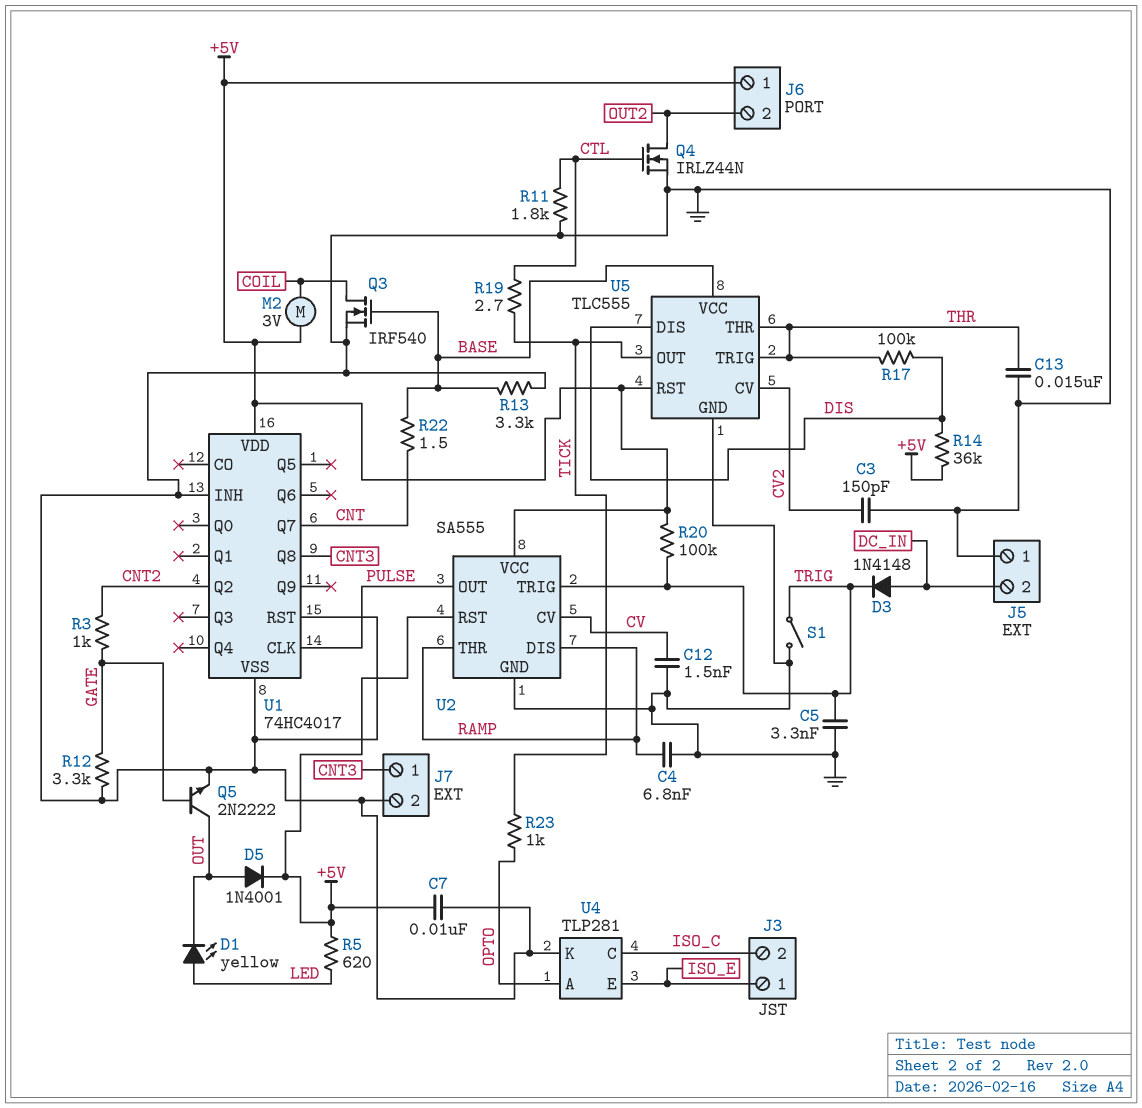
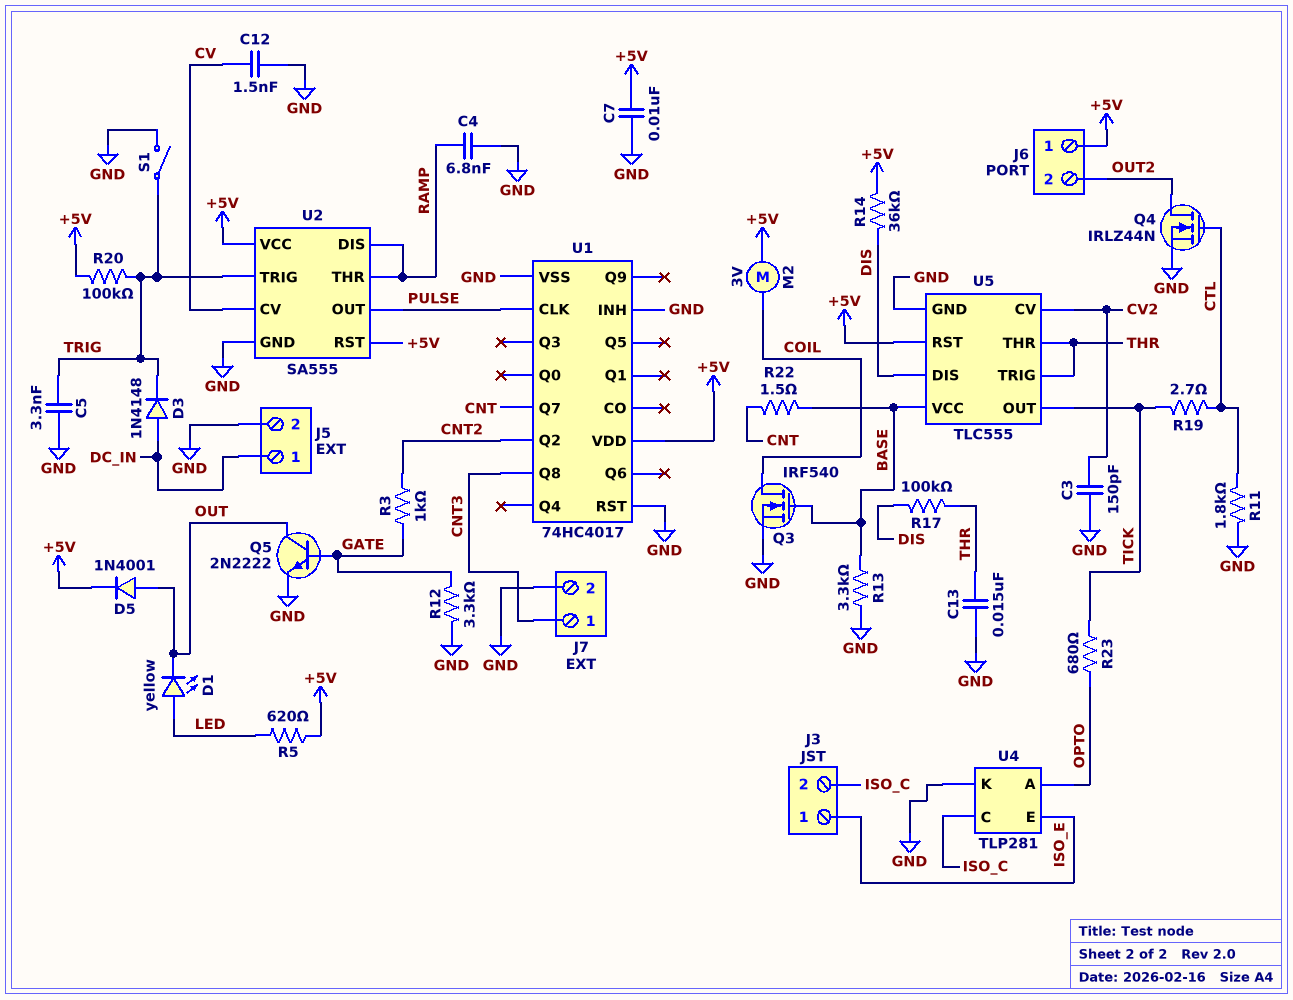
J5 pin 1: GND -> DC_IN
J5 pin 2: DC_IN -> GND
R23: 1k (OPTO, TICK) -> 680 (OPTO, TICK)

